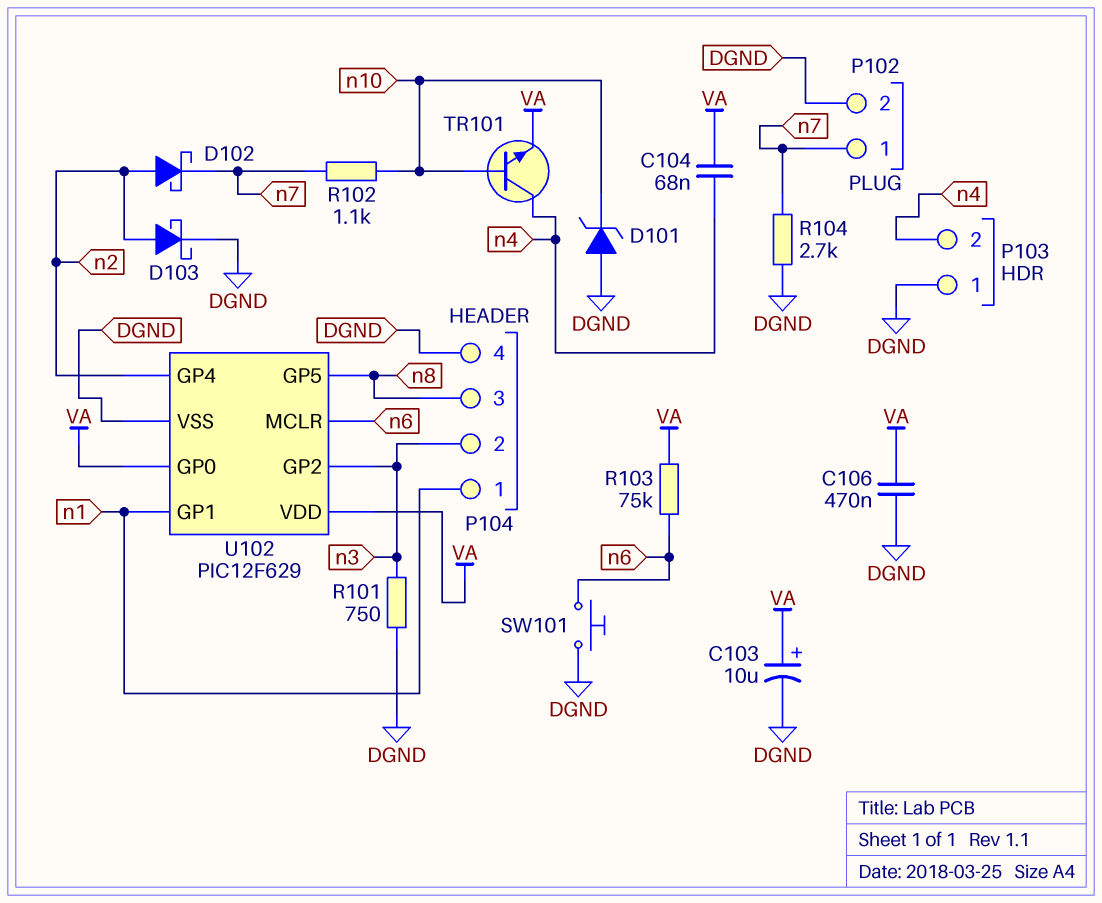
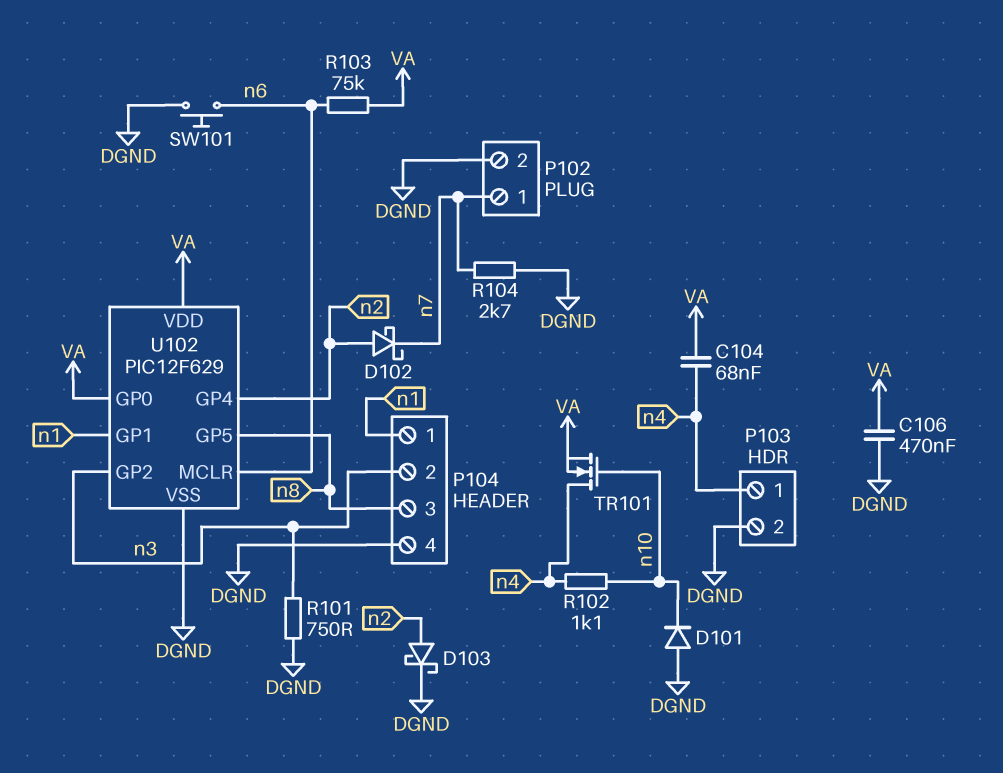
C103: 10uF (plus VA, minus DGND) -> none
D101: zener (A DGND, K n10) -> diode (A DGND, K n10)
P103 pin 1: DGND -> n4
P103 pin 2: n4 -> DGND
R102: 1.1k (n7, n10) -> 1.1k (n4, n10)
TR101: NPN (B n10, C n4, E VA) -> NMOS (G n10, D n4, S VA)

